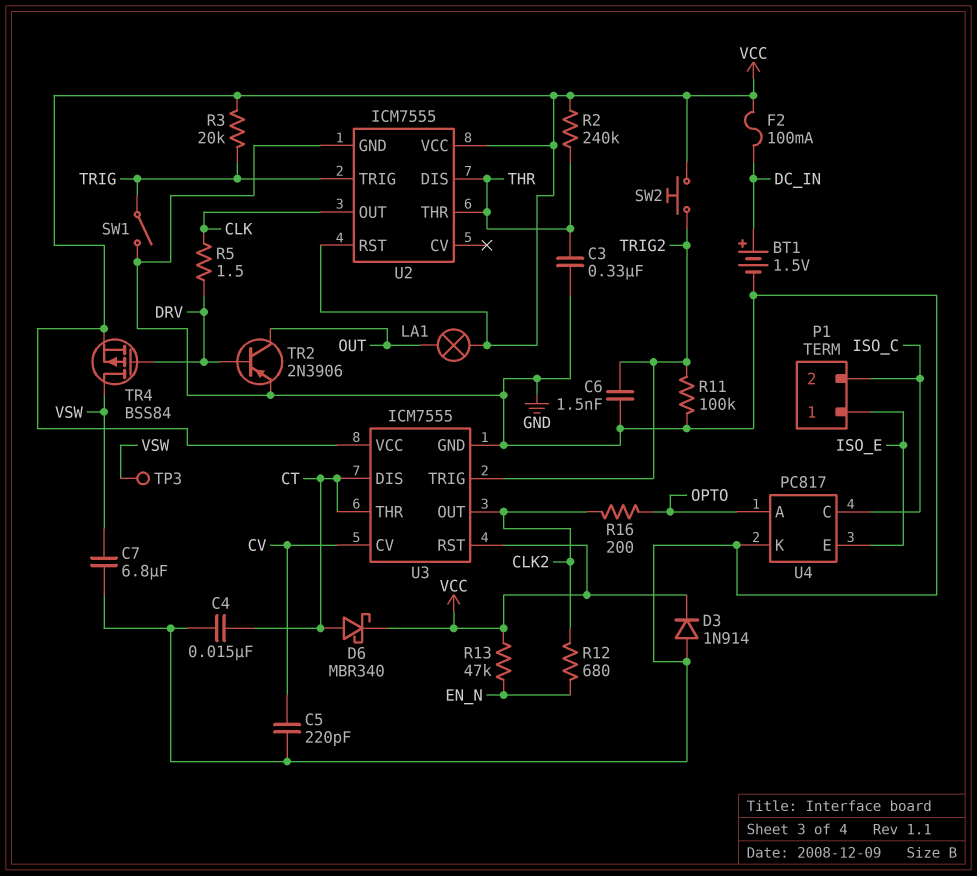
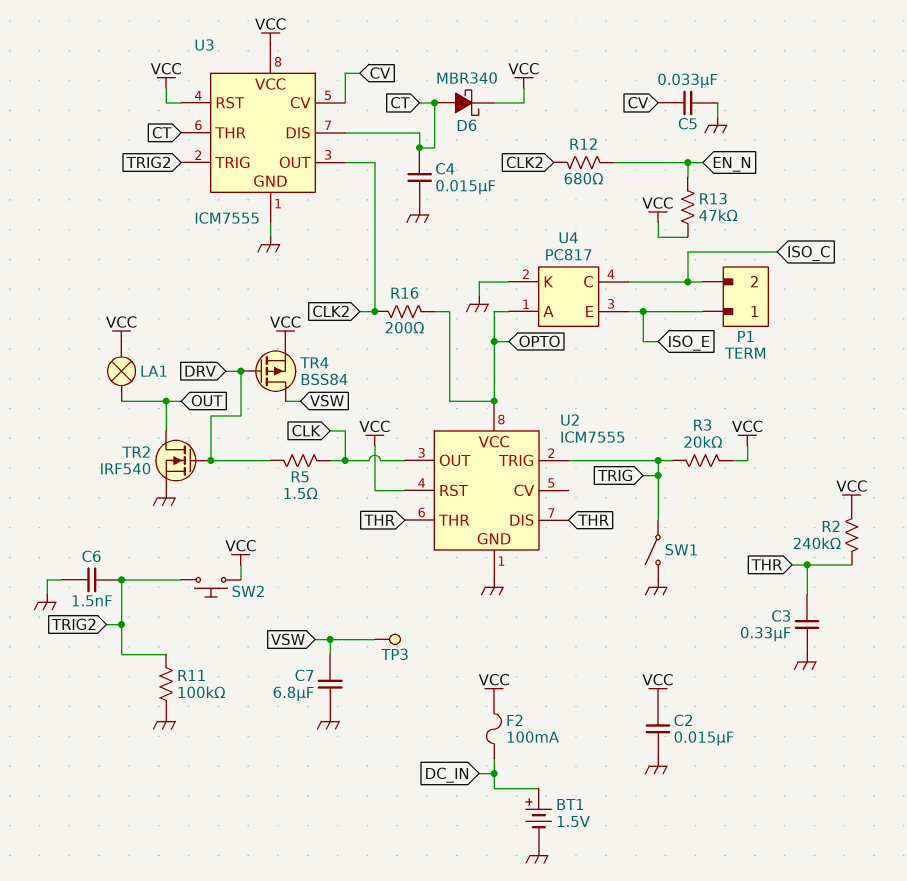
C2: none -> 15nF (GND, VCC)
C5: 220pF (CV, GND) -> 33nF (CV, GND)
D3: diode 1N914 (A GND, K VCC) -> none
TR2: PNP 2N3906 (B DRV, C OUT, E GND) -> NMOS IRF540 (G DRV, D OUT, S GND)
U2 pin VCC: VCC -> OPTO

